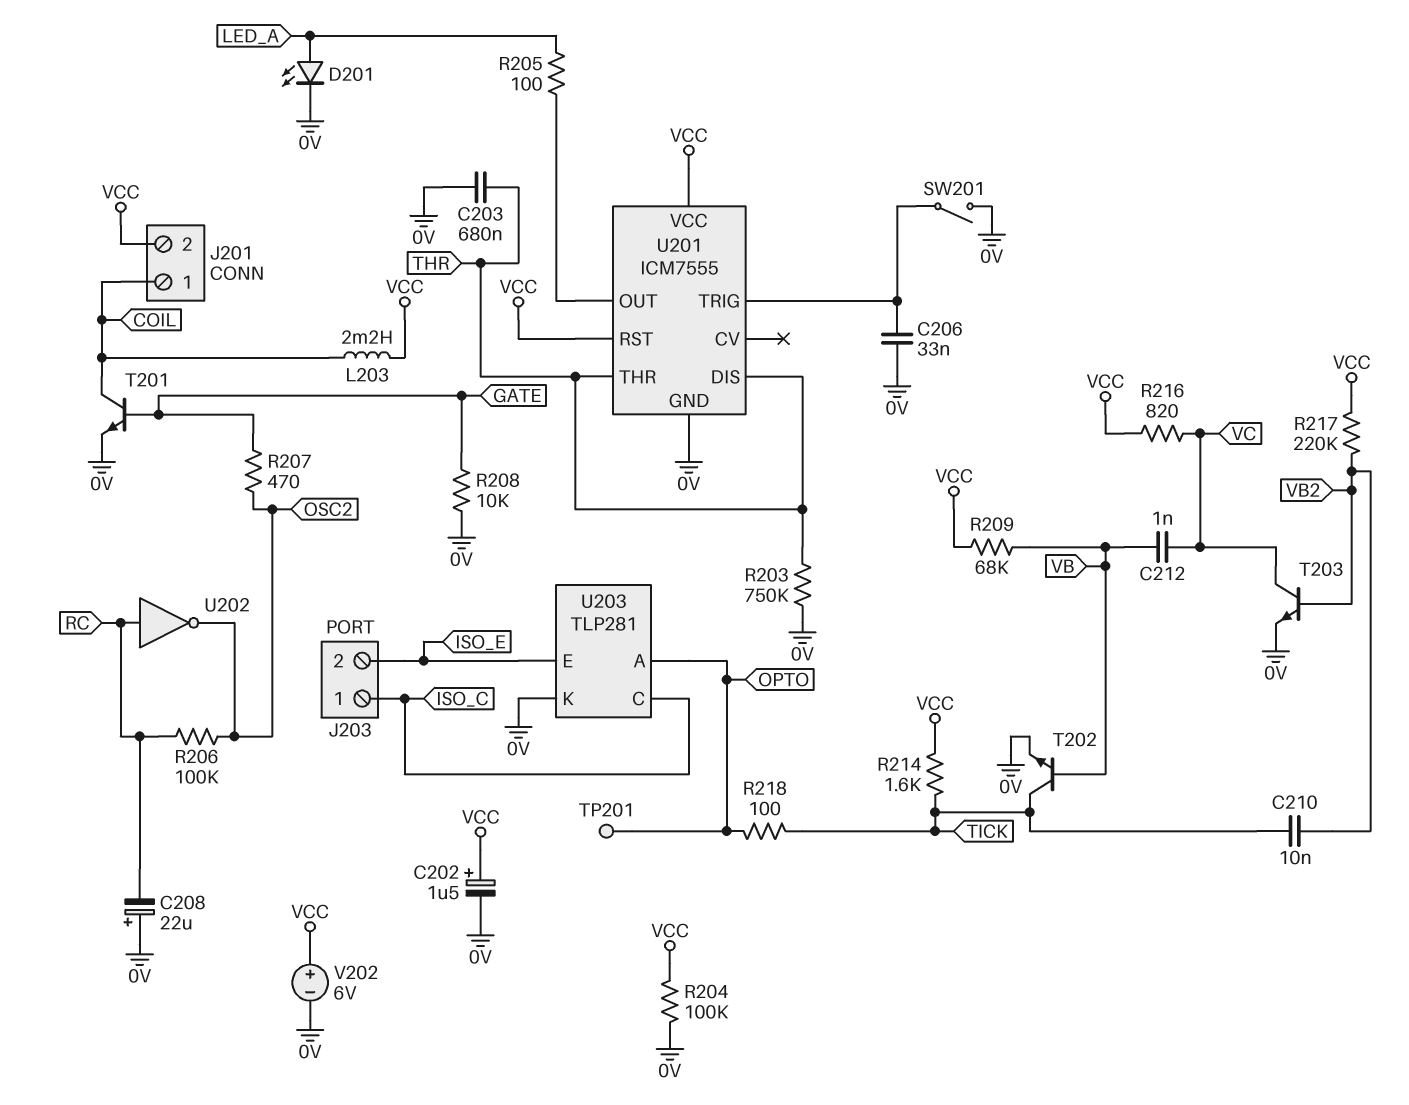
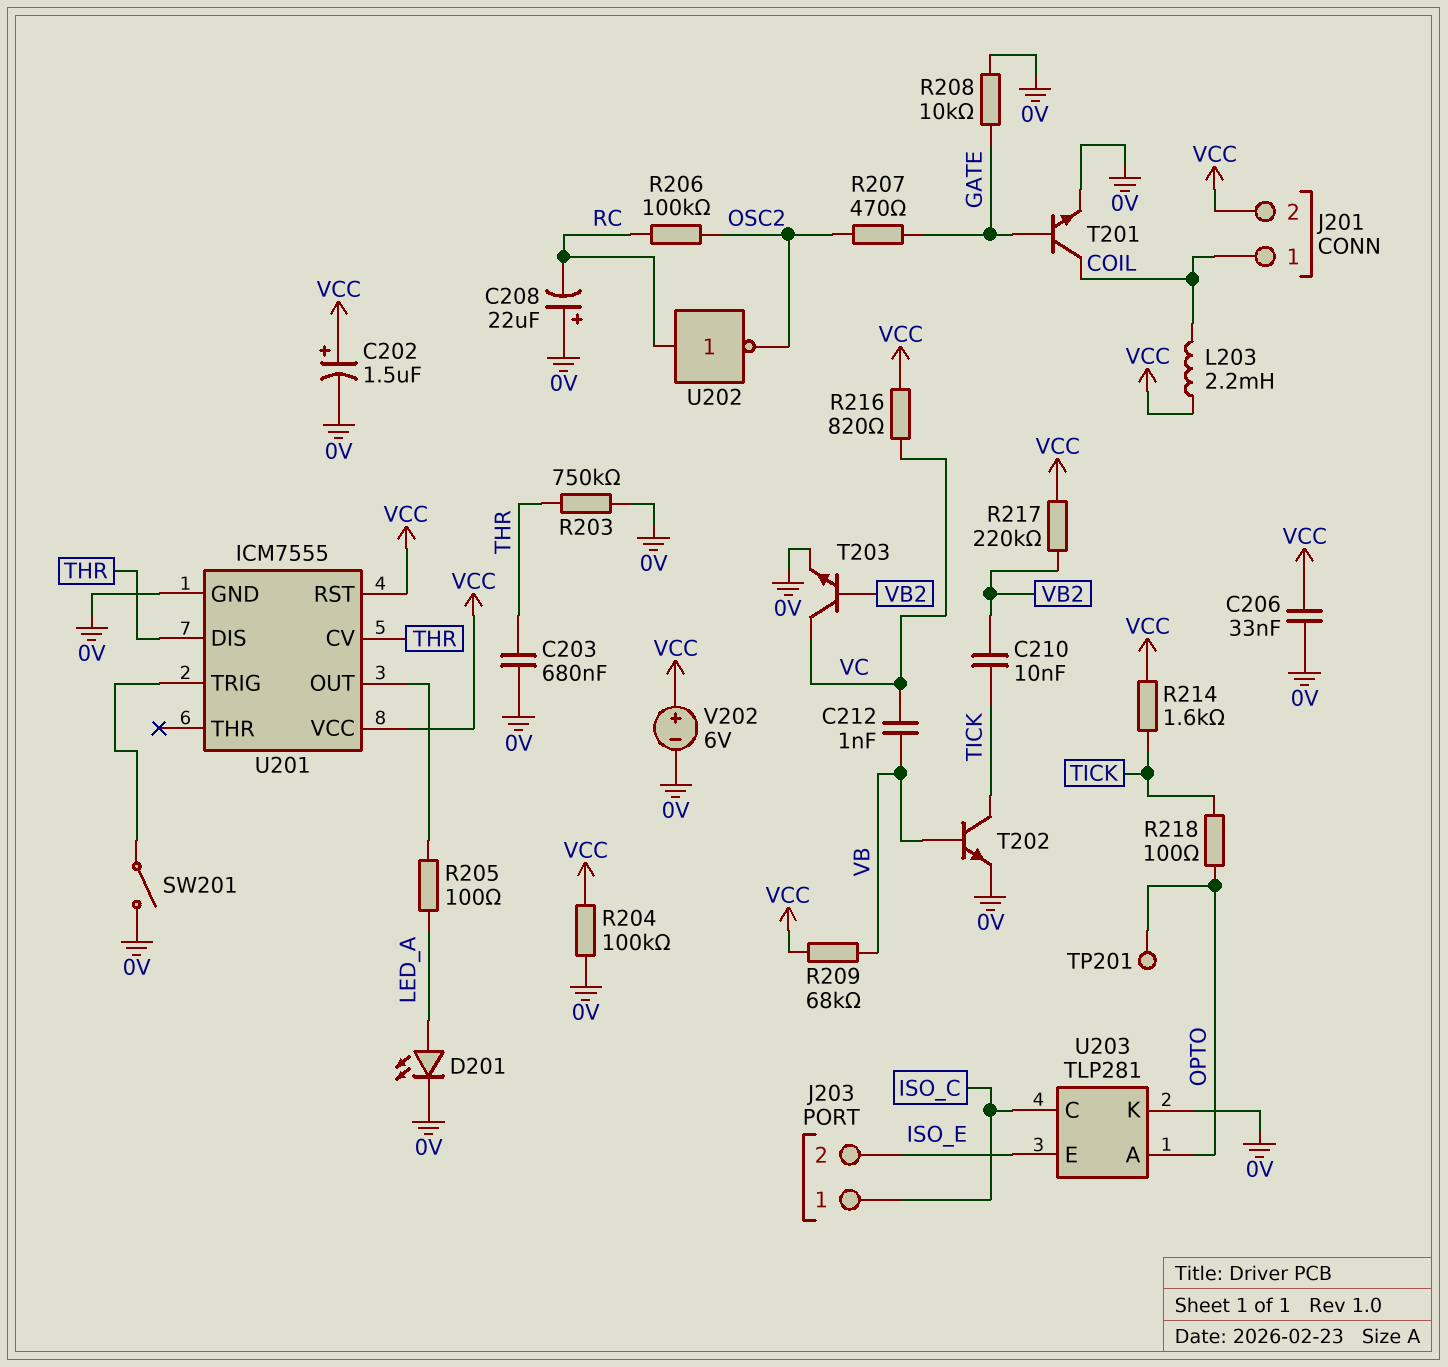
C206: 33nF (0V, U201/TRIG) -> 33nF (0V, VCC)
U201 pin CV: none -> THR
U201 pin THR: THR -> none

